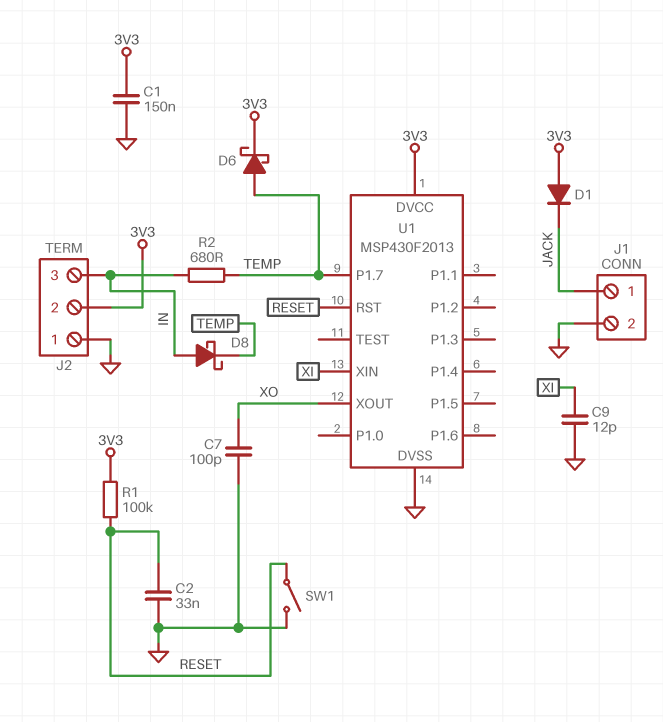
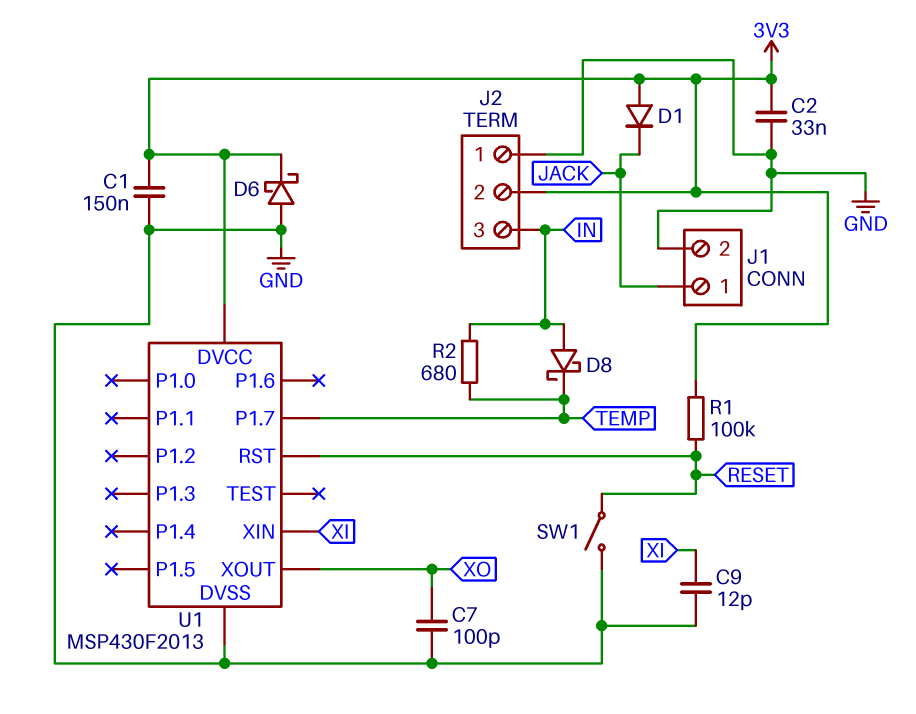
C2: 33nF (GND, RESET) -> 33nF (3V3, GND)
D6: schottky (A TEMP, K 3V3) -> schottky (A GND, K 3V3)

